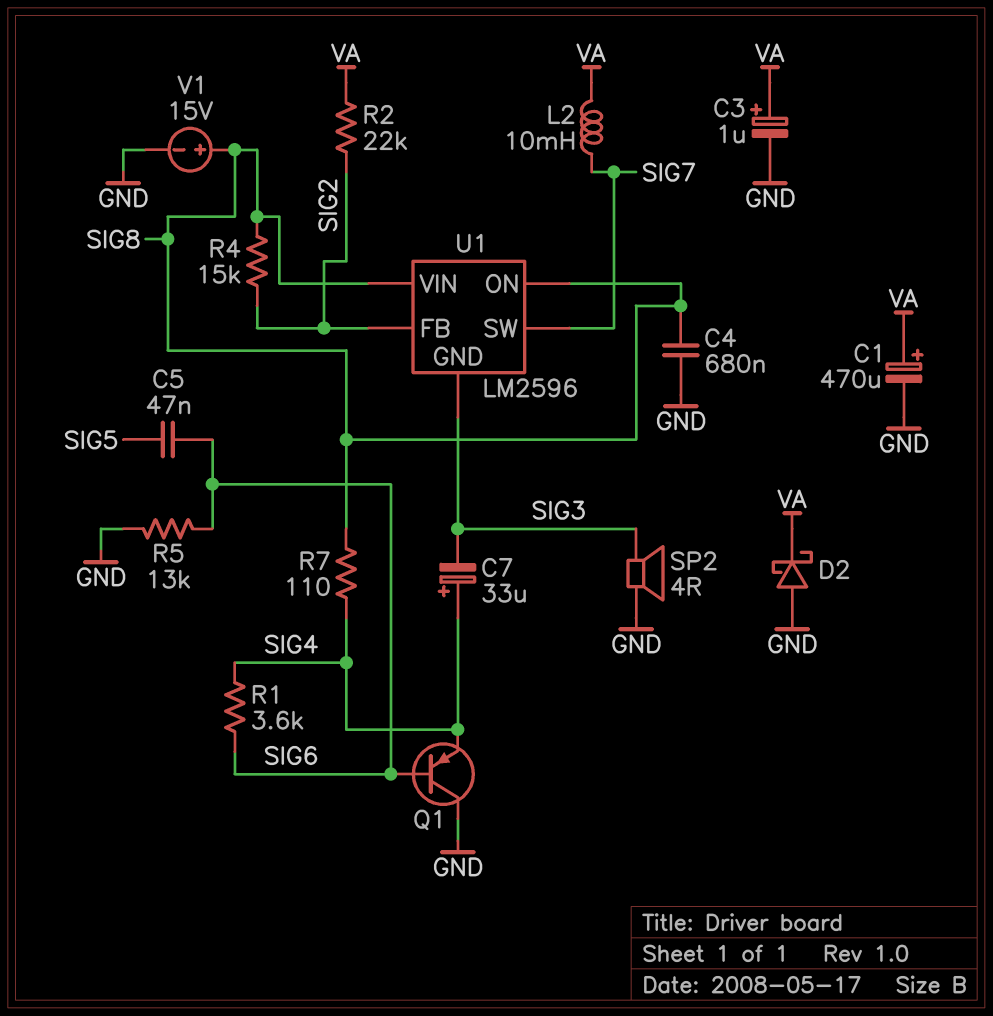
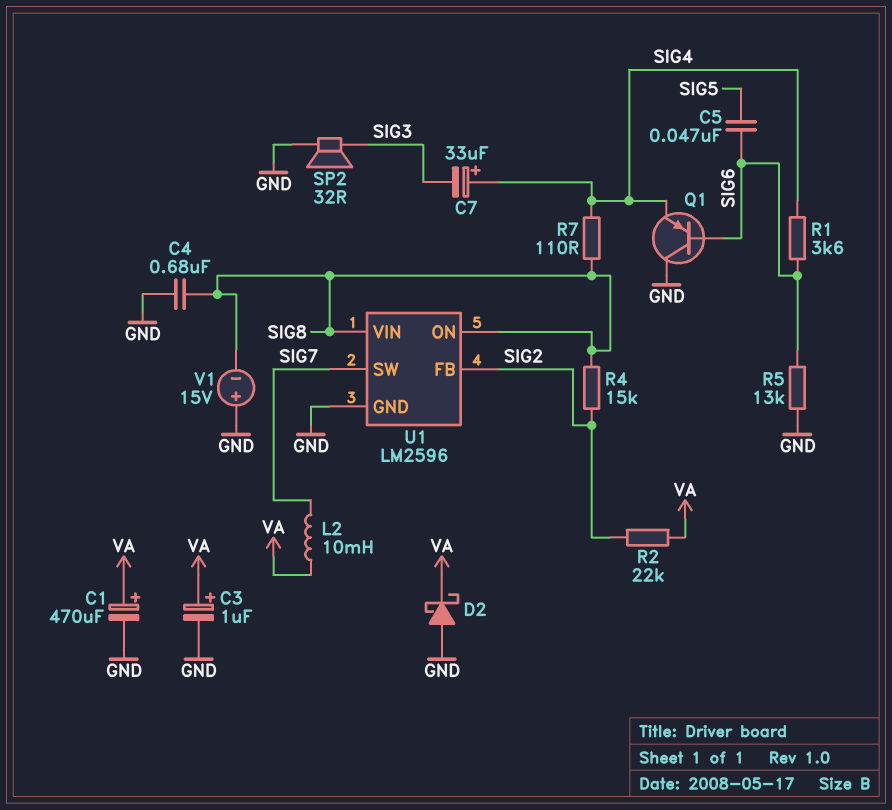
SP2: speaker 4R (GND, SIG3) -> speaker 32R (GND, SIG3)
U1 pin GND: SIG3 -> GND
V1: 15V (plus SIG8, minus GND) -> 15V (plus GND, minus SIG8)

